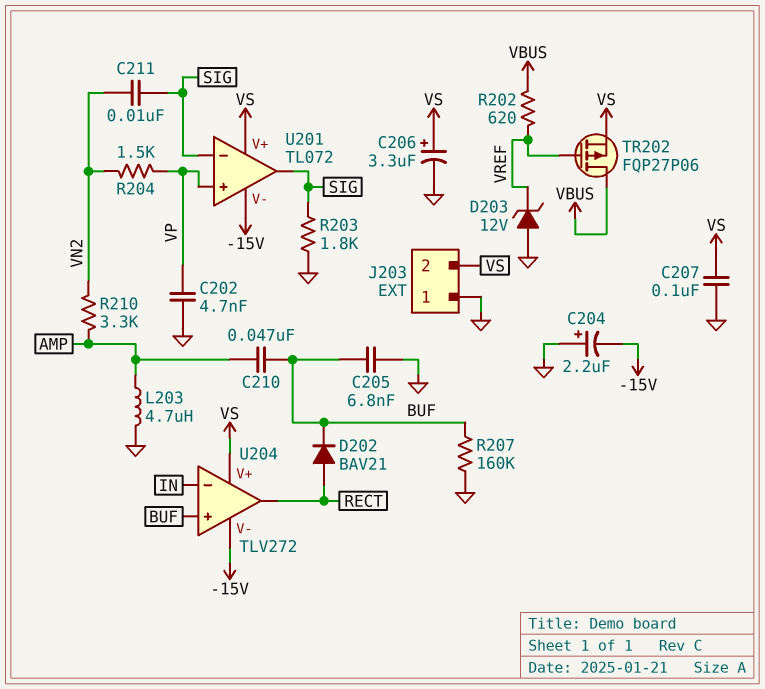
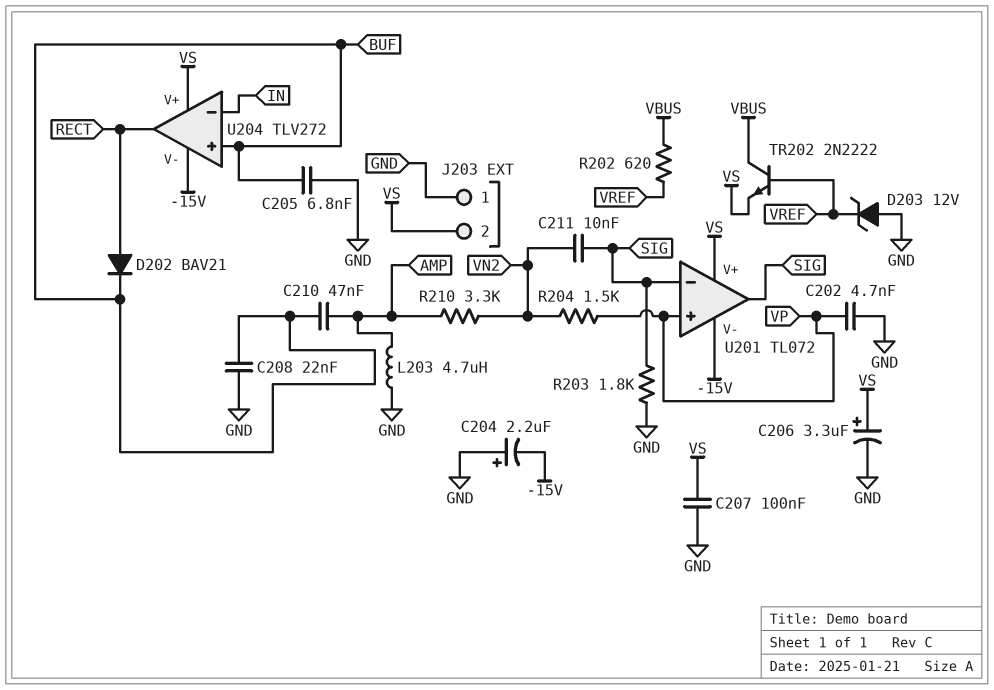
C208: none -> 22nF (BUF, GND)
R207: 160k (BUF, GND) -> none
TR202: PMOS FQP27P06 (G VREF, D VBUS, S VS) -> NPN 2N2222 (B VREF, C VBUS, E VS)

